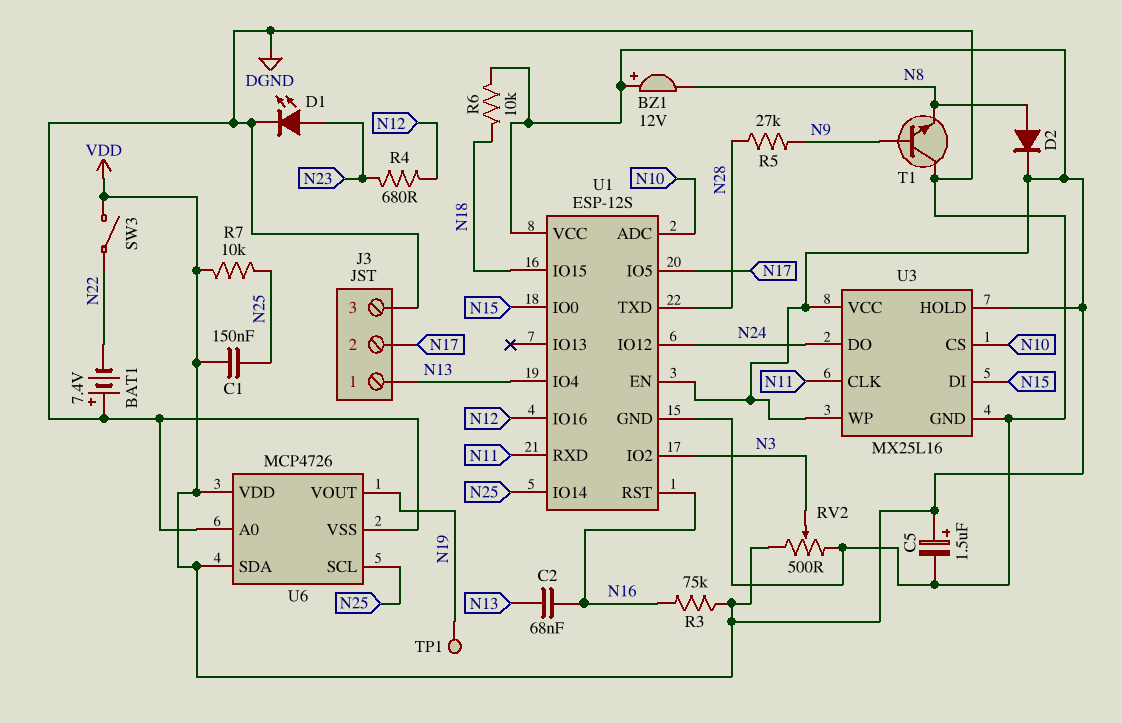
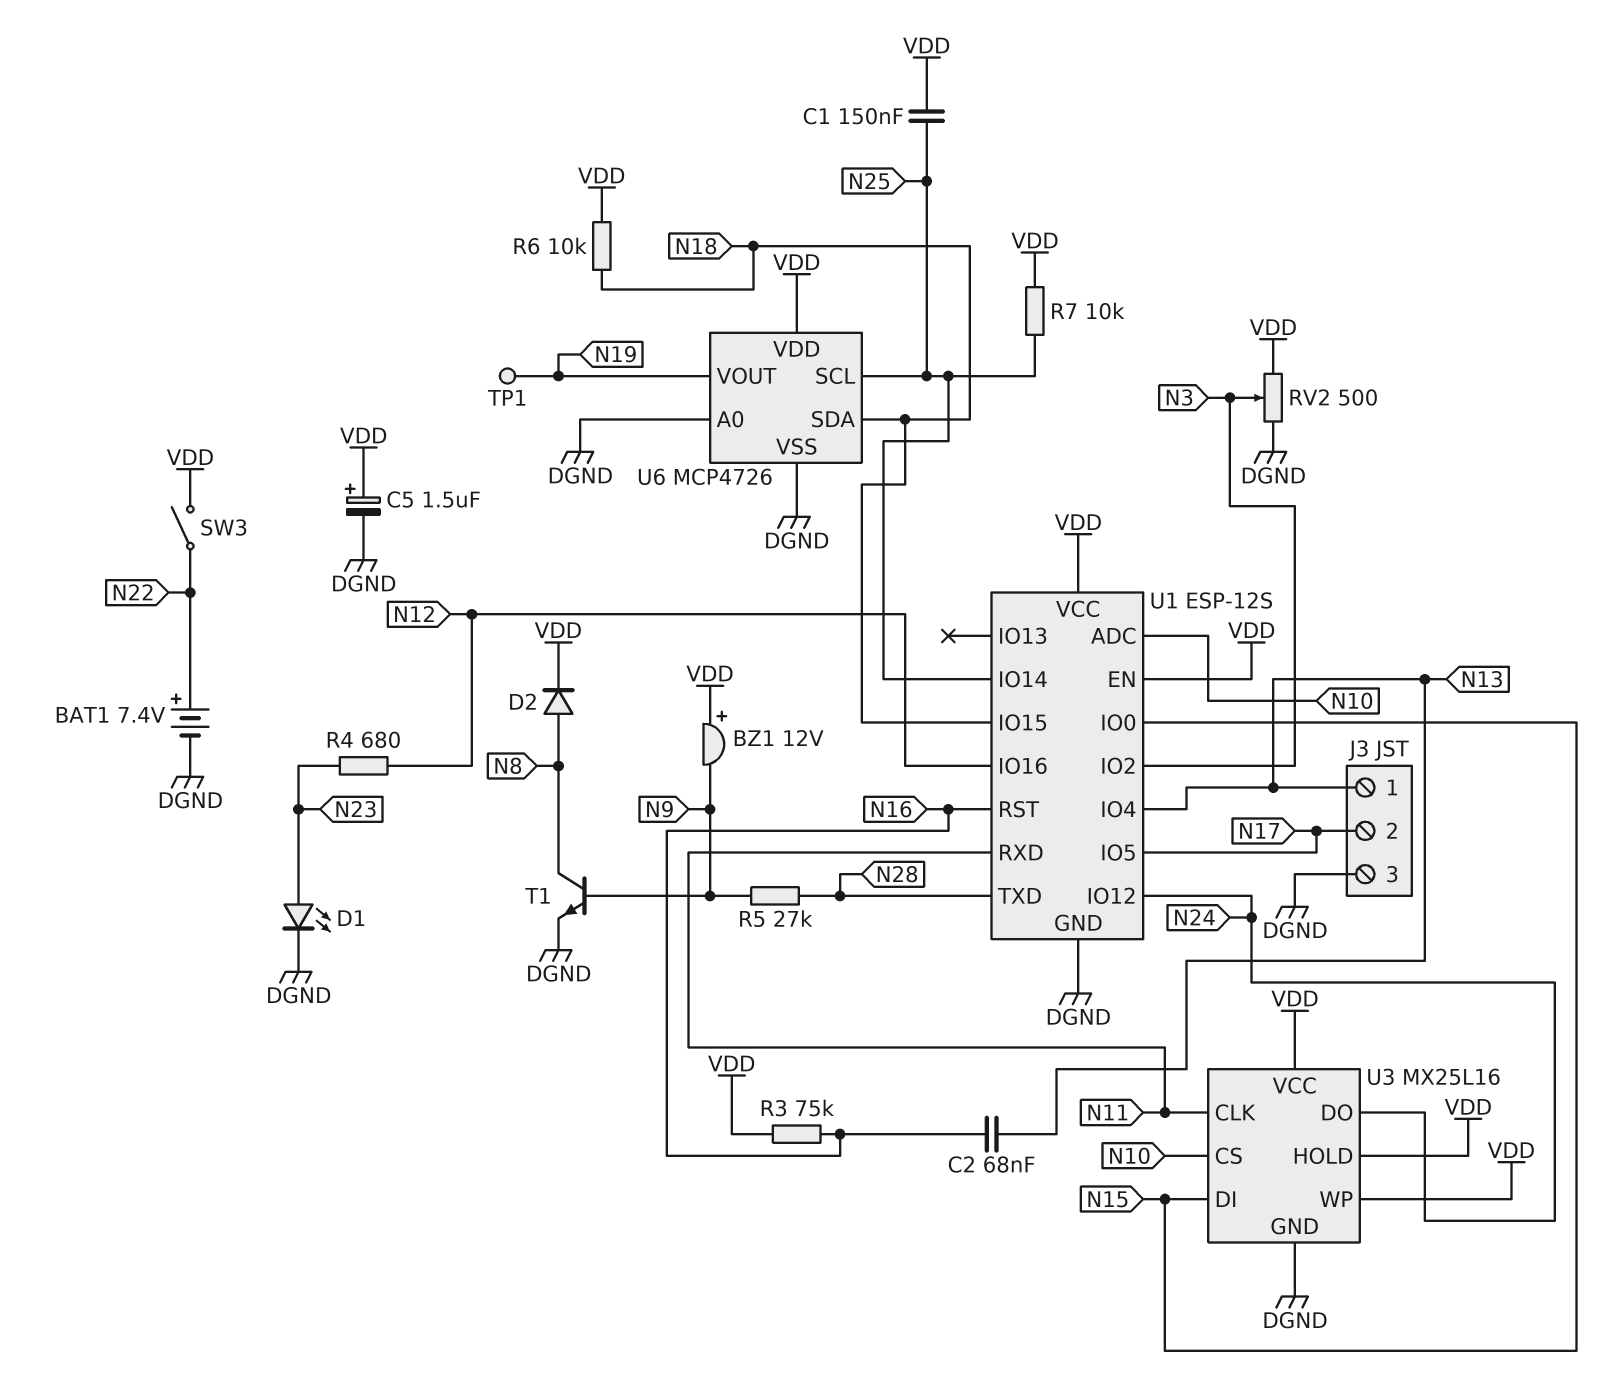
BAT1: 7.4V (plus DGND, minus N22) -> 7.4V (plus N22, minus DGND)
BZ1: buzzer 12V (plus VDD, minus N8) -> buzzer 12V (plus VDD, minus N9)
T1: NPN (B N9, C DGND, E N8) -> NPN (B N9, C N8, E DGND)
U6 pin SDA: VDD -> N18

